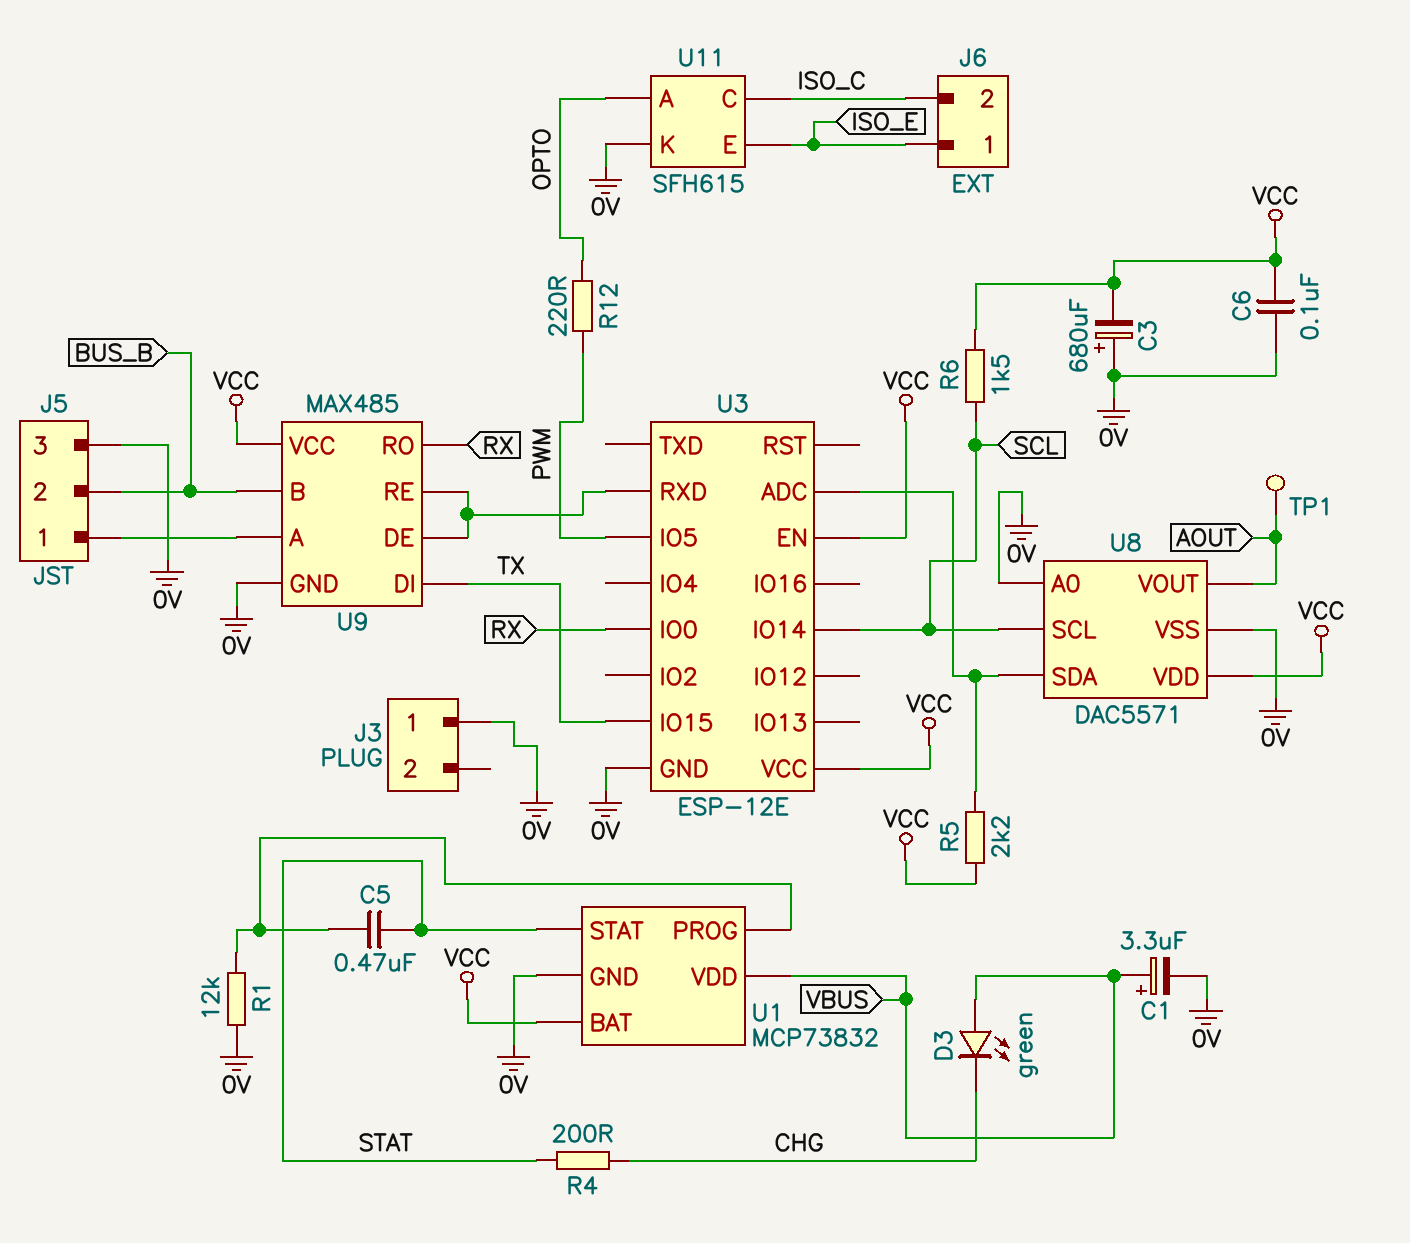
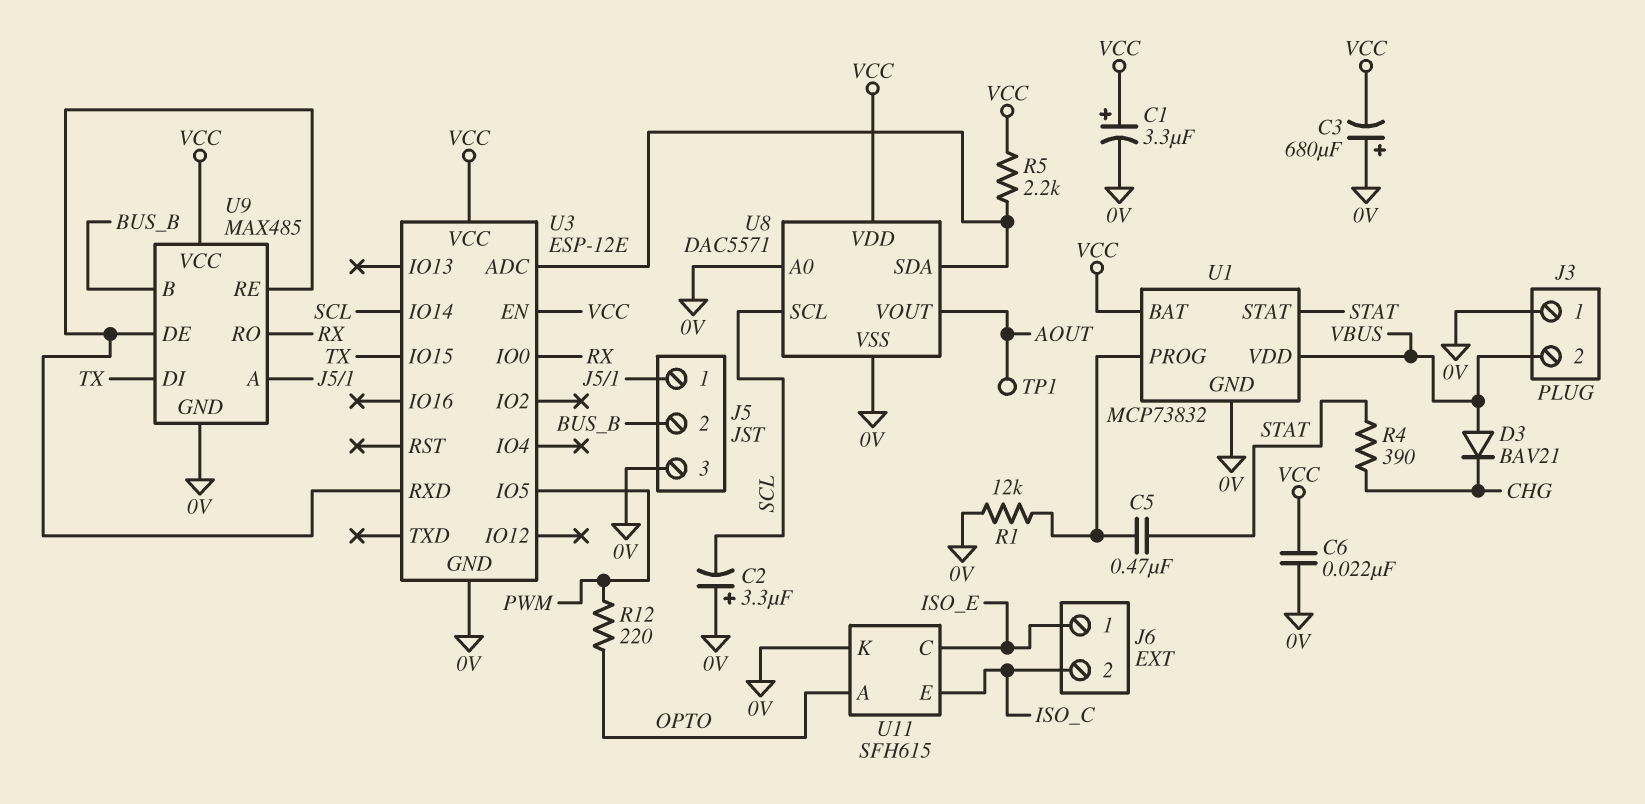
C1: 3.3uF (plus VBUS, minus 0V) -> 3.3uF (plus VCC, minus 0V)
C2: none -> 3.3uF (plus 0V, minus SCL)
C6: 100nF (0V, VCC) -> 22nF (0V, VCC)
D3: LED green (A VBUS, K CHG) -> diode BAV21 (A VBUS, K CHG)
J3 pin 2: none -> VBUS
R4: 200 (CHG, STAT) -> 390 (CHG, STAT)
R6: 1.5k (SCL, VCC) -> none
U11 pin C: ISO_C -> ISO_E
U11 pin E: ISO_E -> ISO_C

